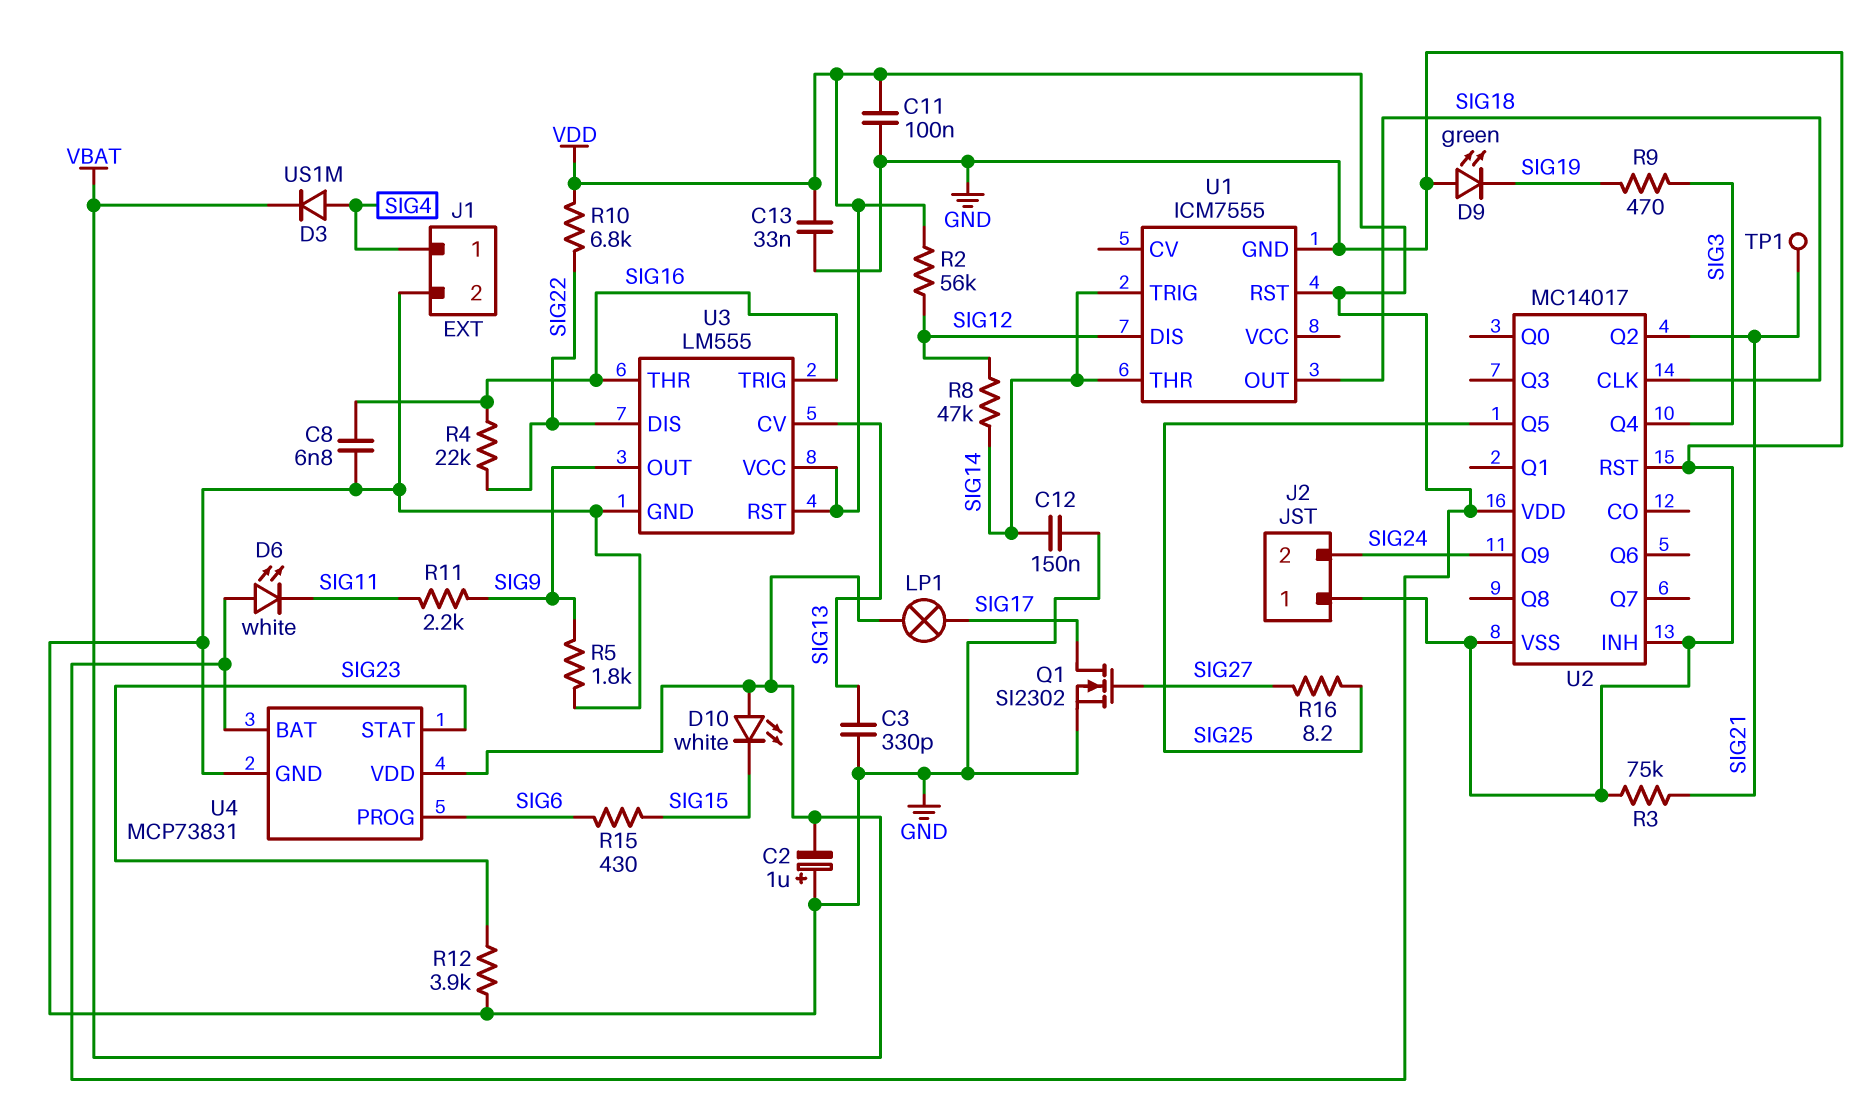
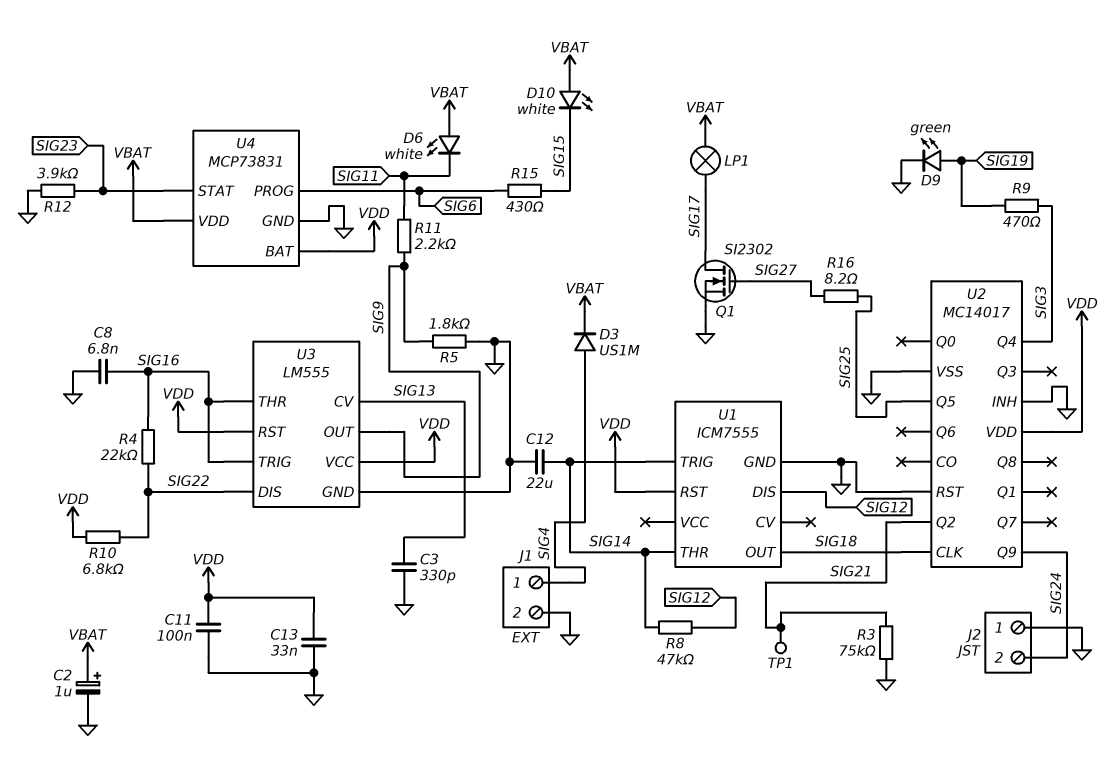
C2: 1uF (plus GND, minus VBAT) -> 1uF (plus VBAT, minus GND)
C12: 150nF (GND, SIG14) -> 22uF (GND, SIG14)
D6: LED white (A VDD, K SIG11) -> LED white (A VBAT, K SIG11)
D9: LED green (A GND, K SIG19) -> LED green (A SIG19, K GND)
R2: 56k (SIG12, VDD) -> none

